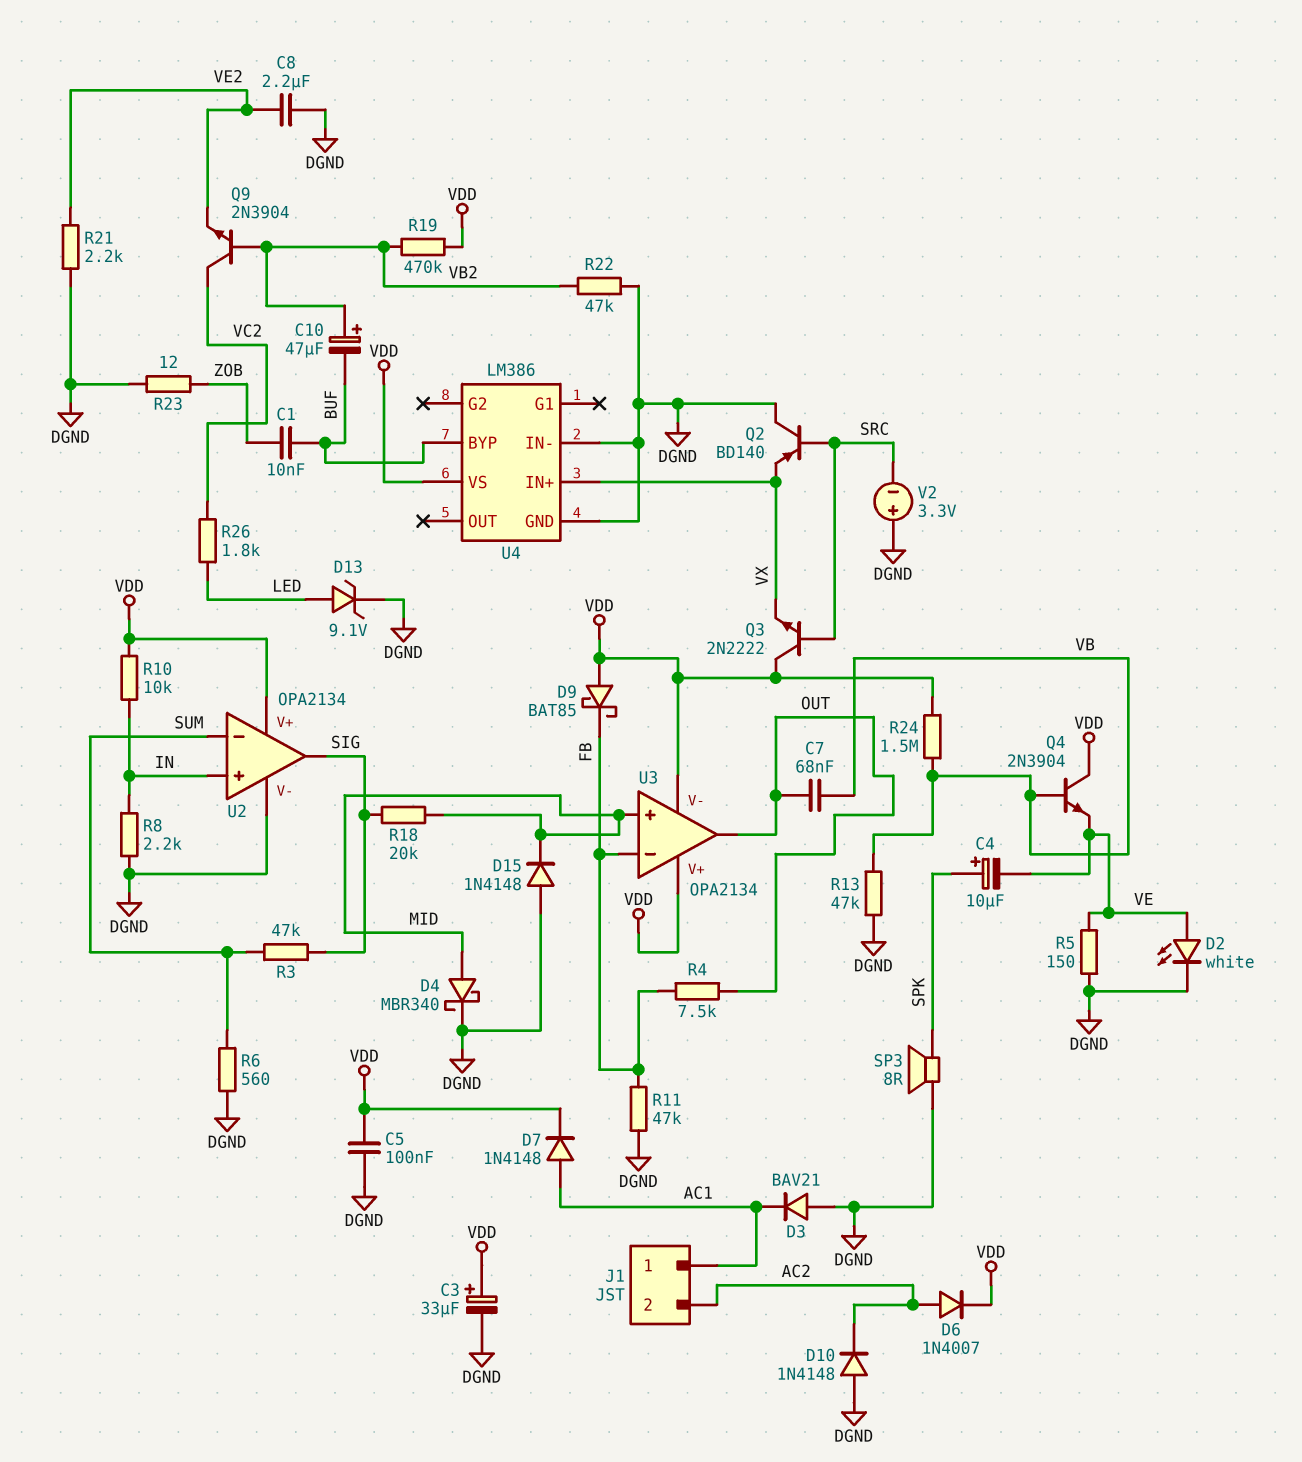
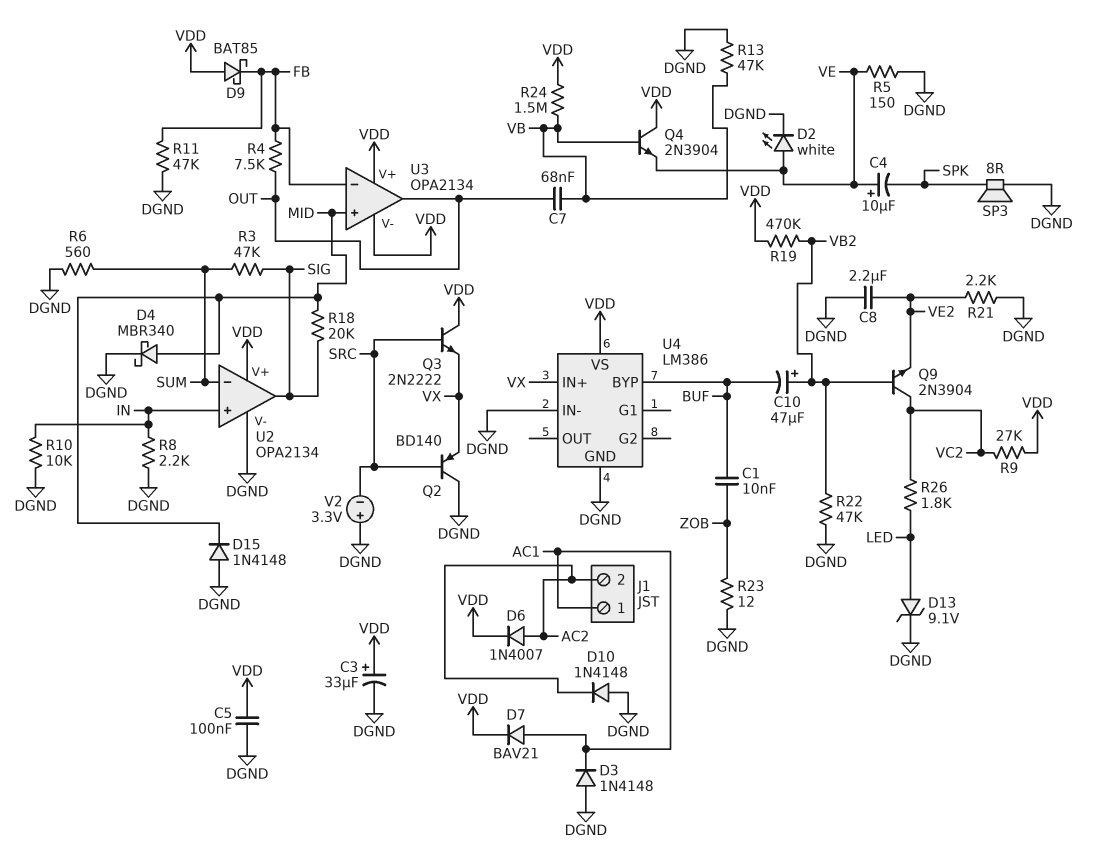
C4: 10uF (plus SPK, minus VE) -> 10uF (plus VE, minus SPK)
D3: diode BAV21 (A DGND, K AC1) -> diode 1N4148 (A DGND, K AC1)
D7: diode 1N4148 (A AC1, K VDD) -> diode BAV21 (A AC1, K VDD)
R9: none -> 27k (VC2, VDD)
R10: 10k (IN, VDD) -> 10k (DGND, IN)

